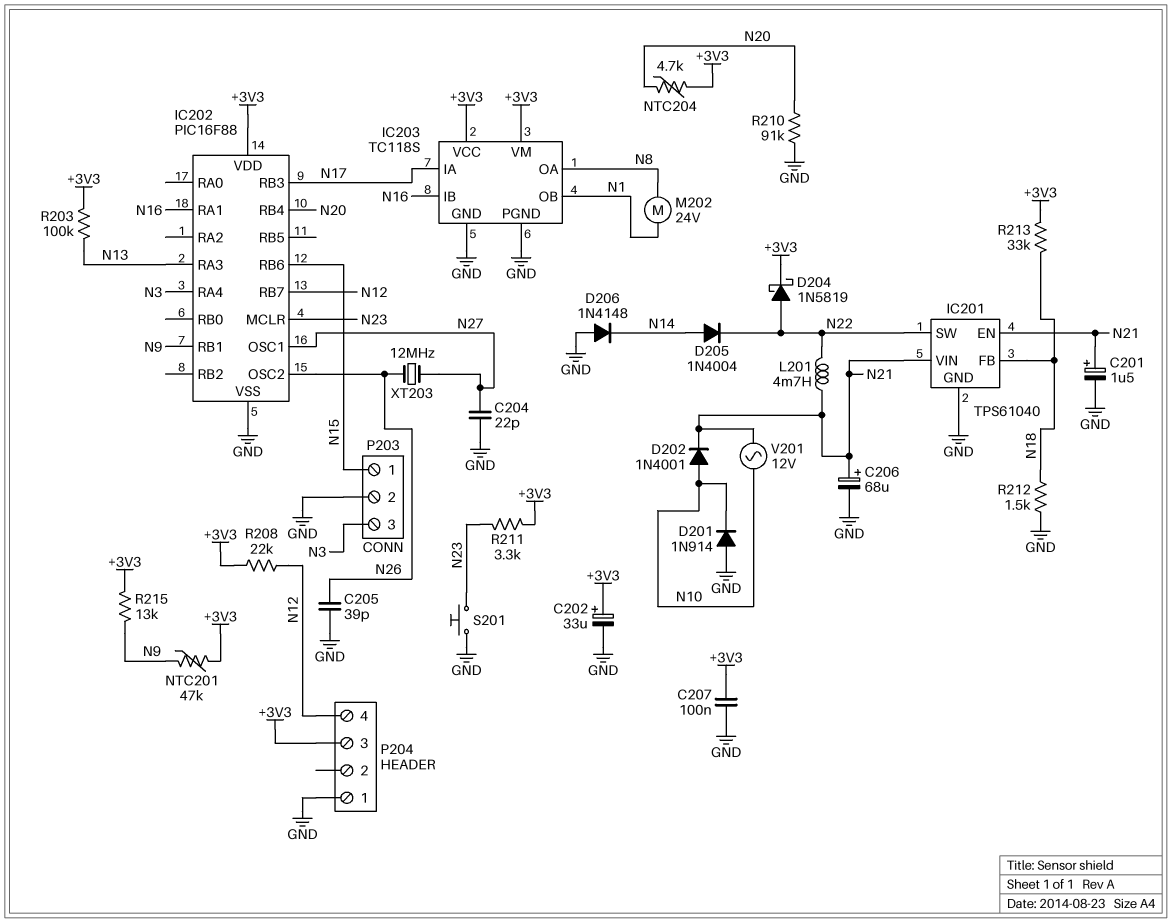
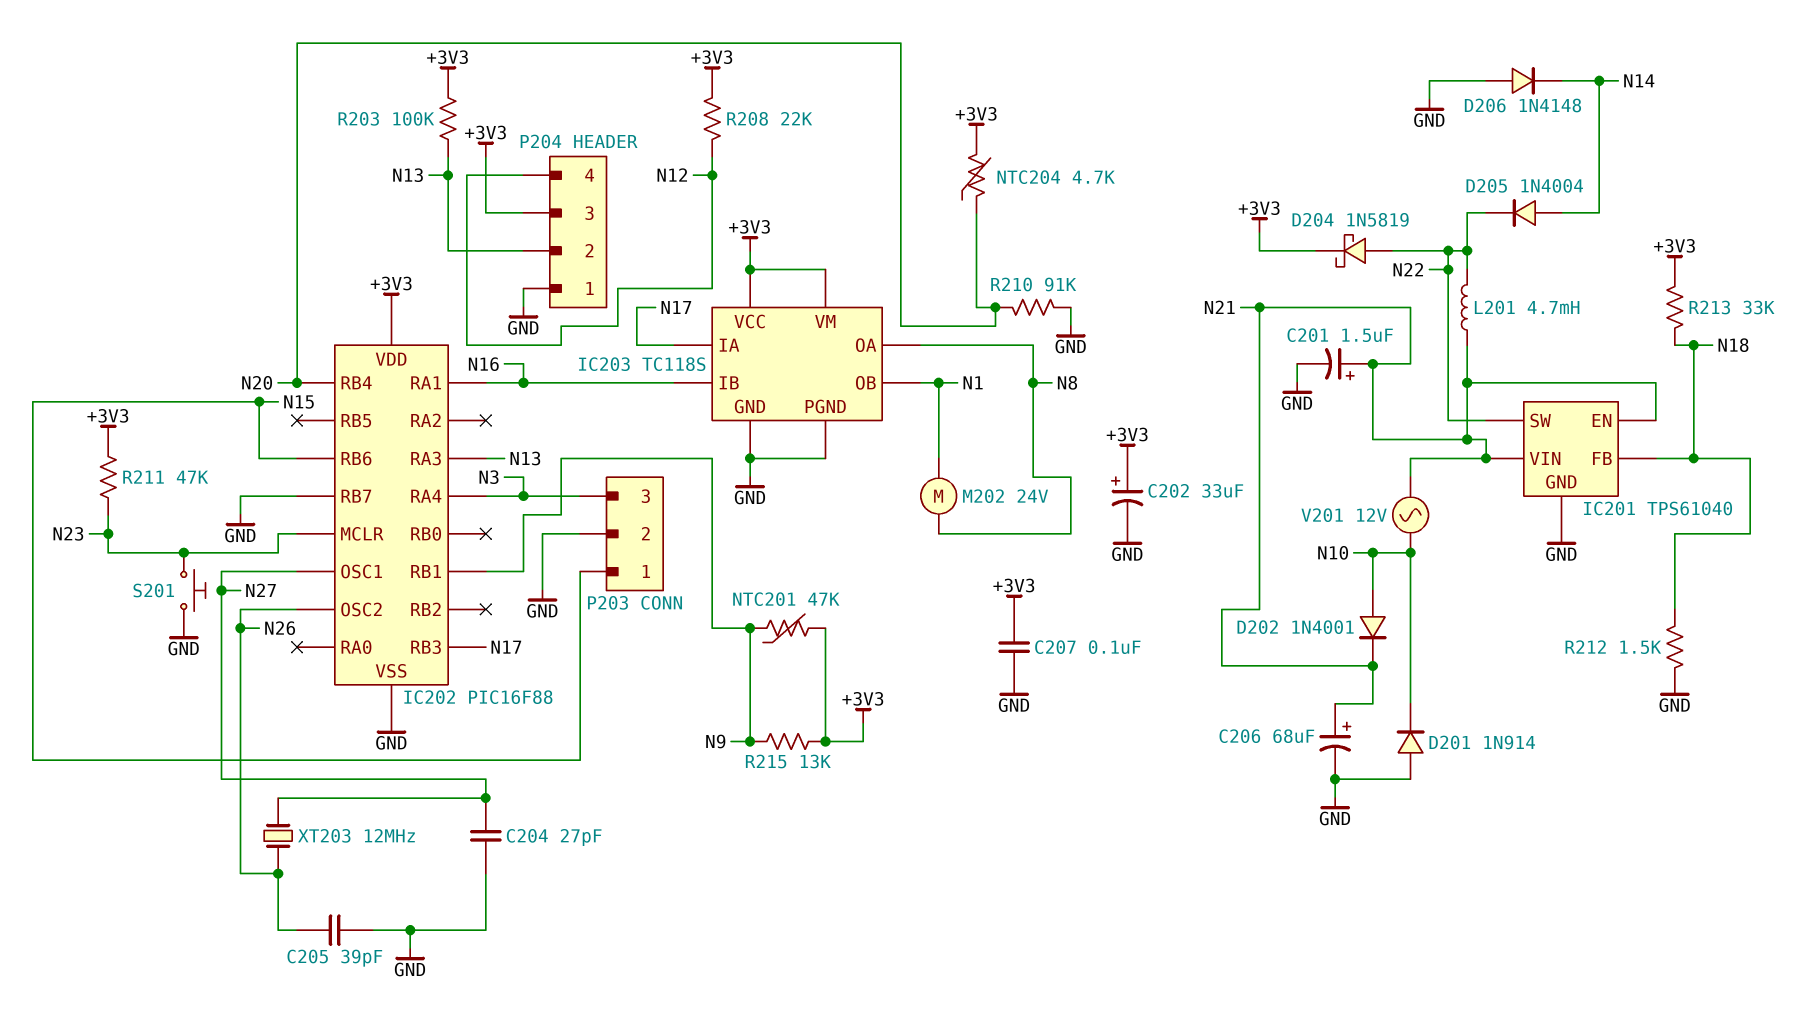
C204: 22pF (GND, N27) -> 27pF (GND, N27)
IC202 pin RB7: N12 -> GND
P204 pin 2: none -> N13
R211: 3.3k (+3V3, N23) -> 47k (+3V3, N23)

